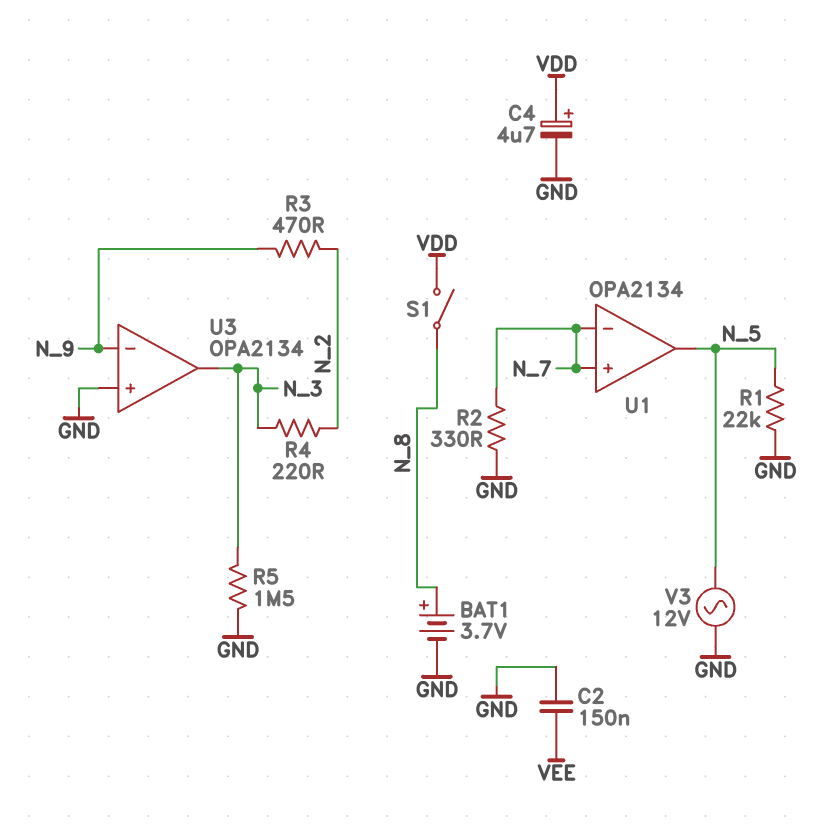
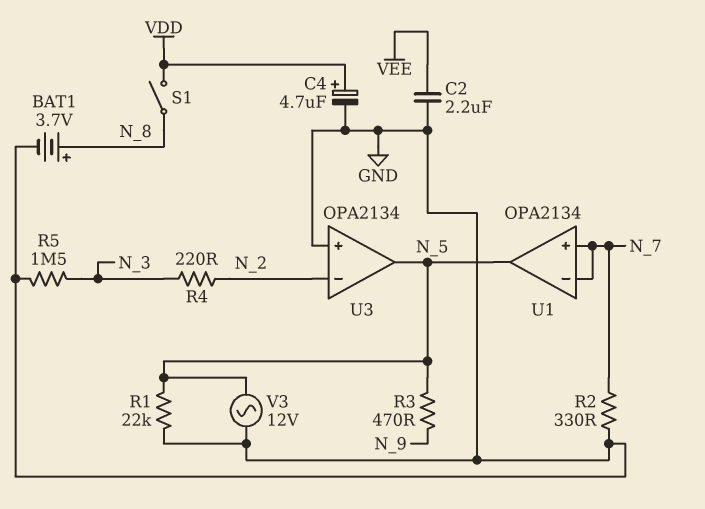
C2: 150nF (GND, VEE) -> 2.2uF (GND, VEE)
R3: 470 (N_2, N_9) -> 470 (N_5, N_9)
U3 pin in-: N_9 -> N_2
U3 pin out: N_3 -> N_5

